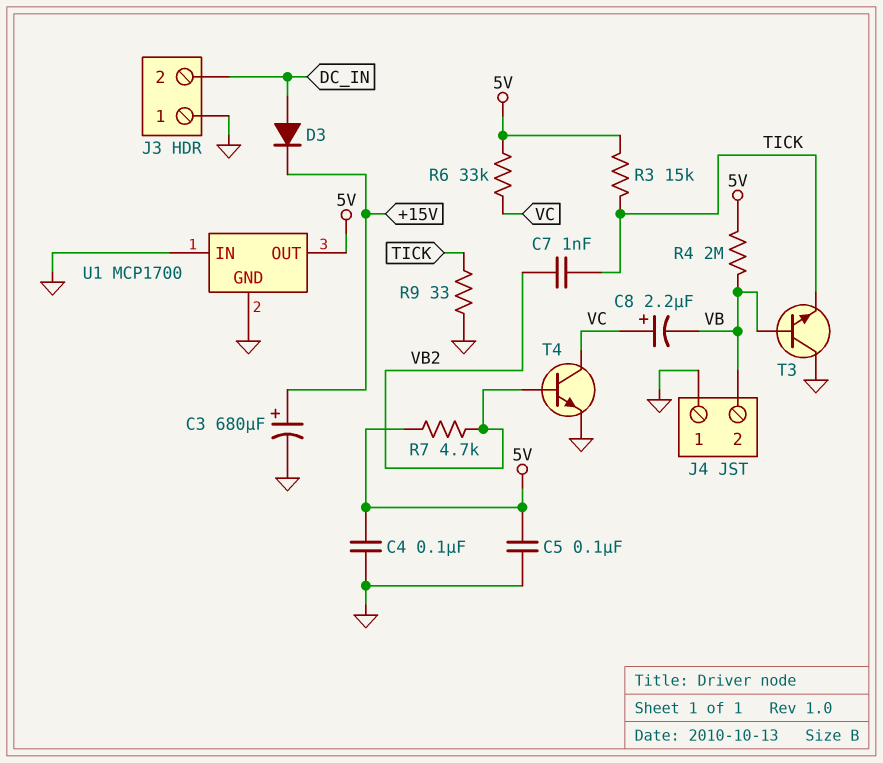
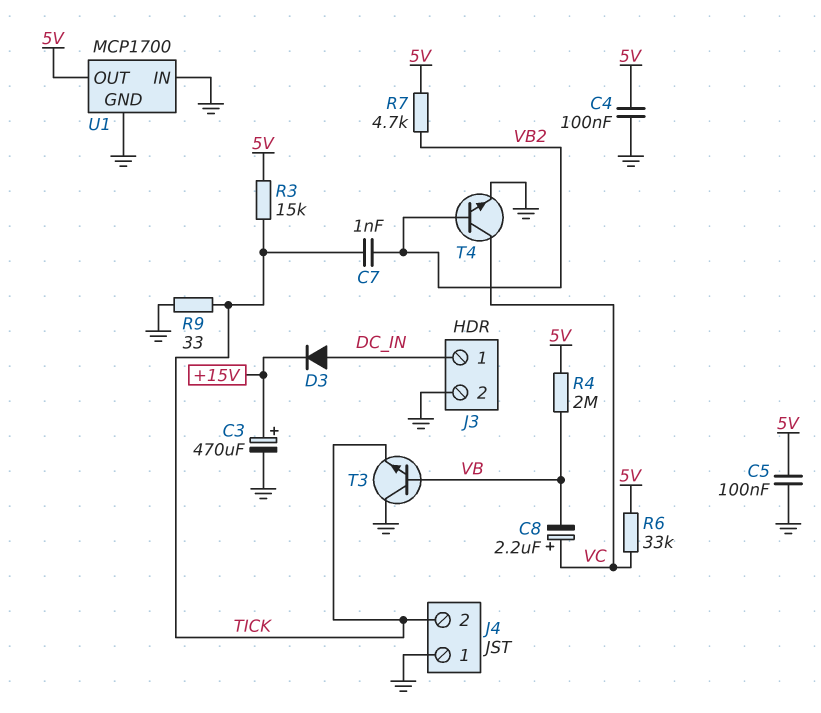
C3: 680uF (plus +15V, minus GND) -> 470uF (plus +15V, minus GND)
J3 pin 1: GND -> DC_IN
J3 pin 2: DC_IN -> GND
J4 pin 2: VB -> TICK

